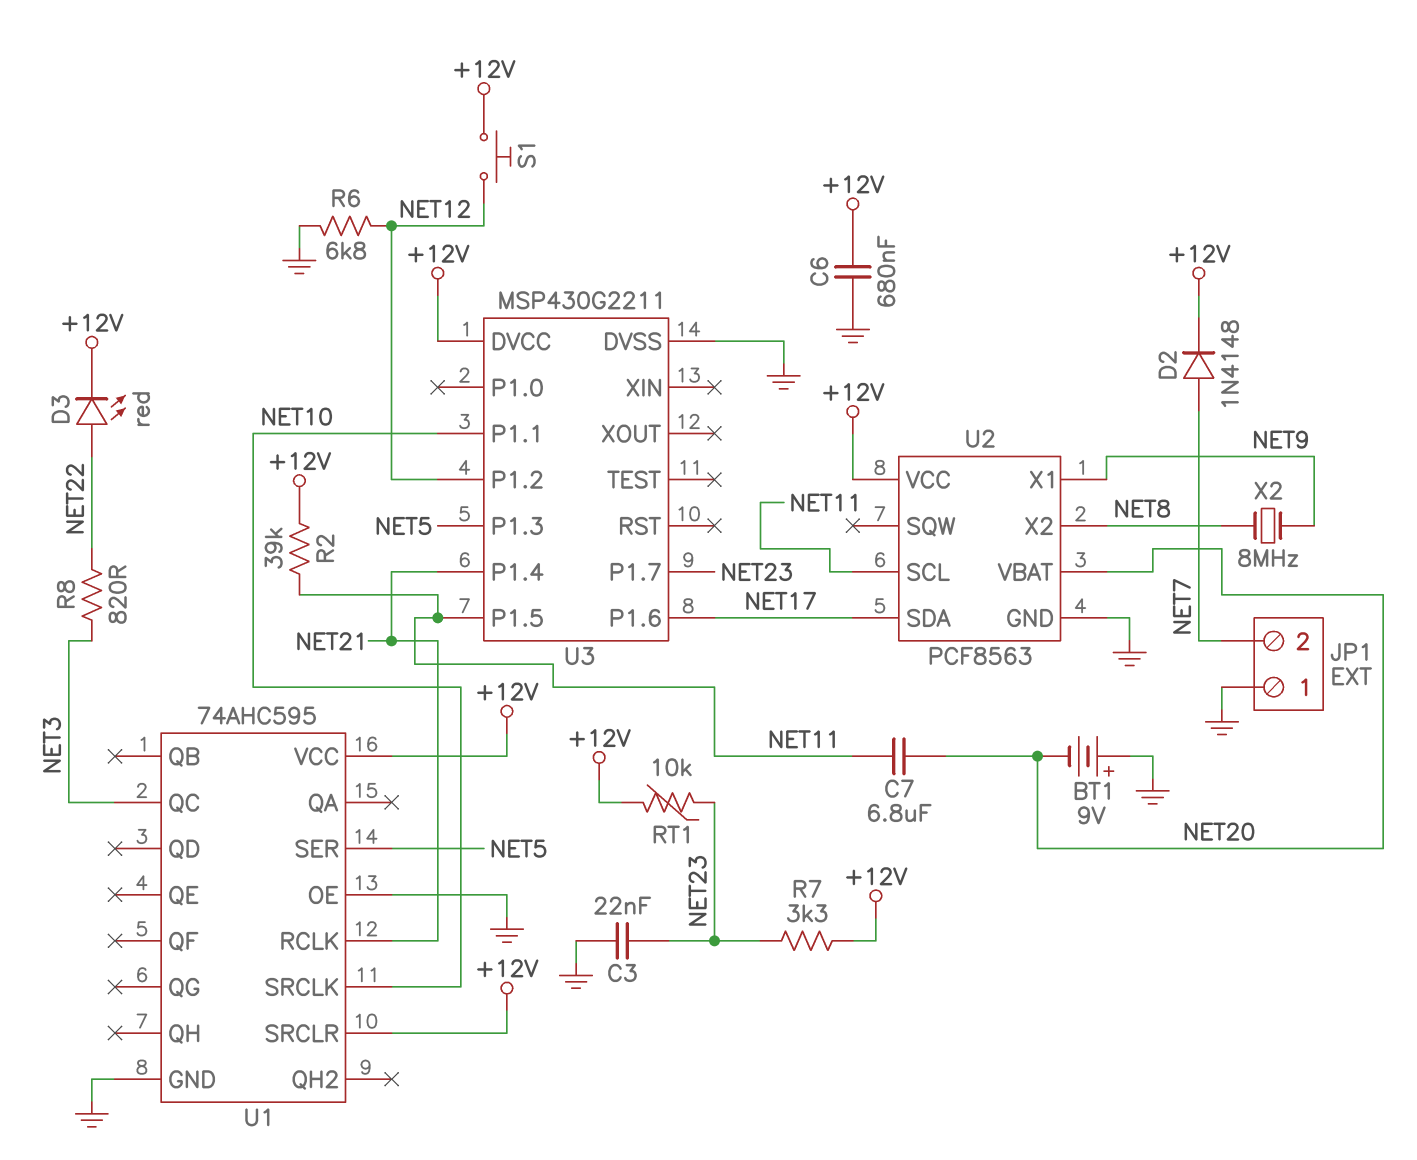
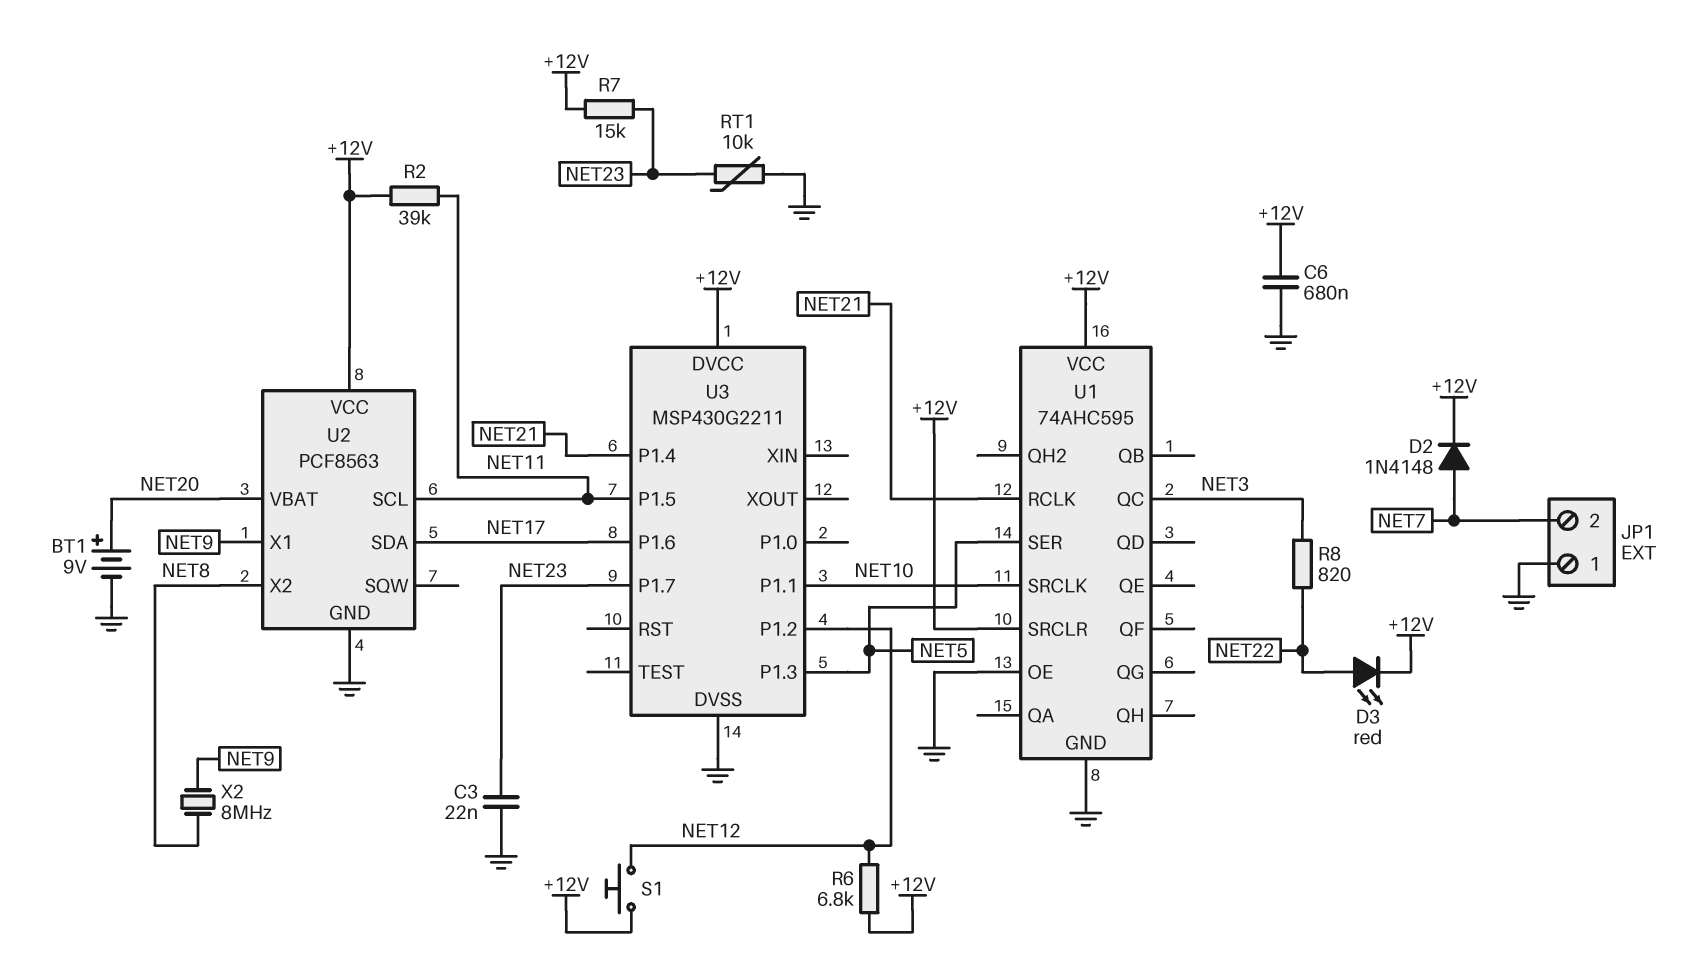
BT1: 9V (plus GND, minus NET20) -> 9V (plus NET20, minus GND)
C7: 6.8uF (NET11, NET20) -> none
R6: 6.8k (GND, NET12) -> 6.8k (+12V, NET12)
R7: 3.3k (+12V, NET23) -> 15k (+12V, NET23)
RT1: 10k (+12V, NET23) -> 10k (GND, NET23)

